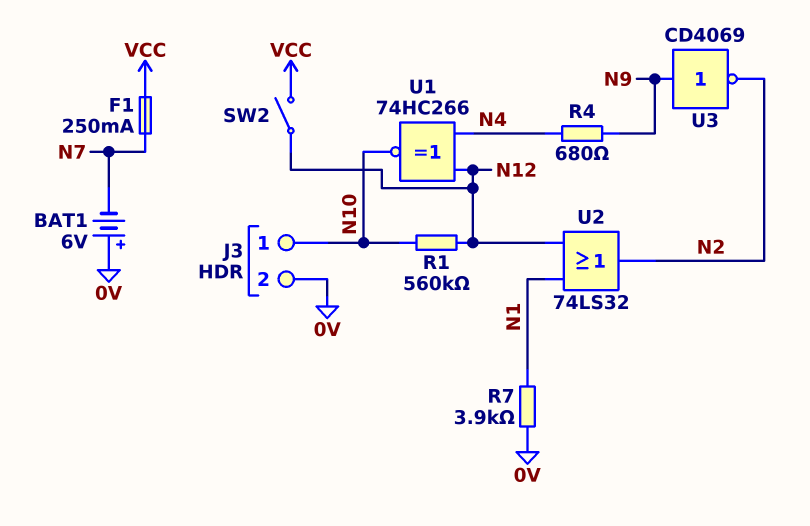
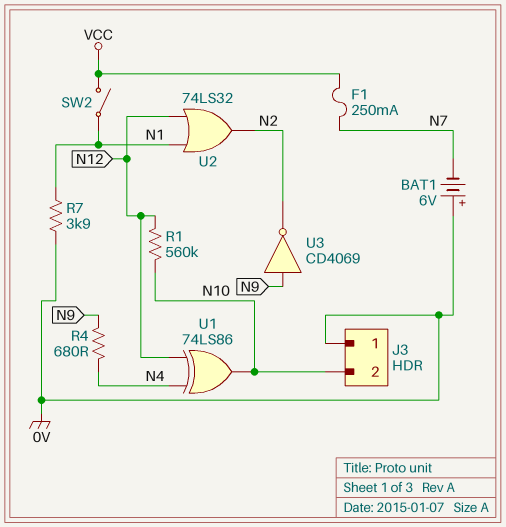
J3 pin 1: N10 -> 0V
J3 pin 2: 0V -> N10
SW2: switch (N12, VCC) -> switch (N1, VCC)
U1: XNOR 74HC266 (in N4, in N12, out N10) -> XOR 74LS86 (in N4, in N12, out N10)

